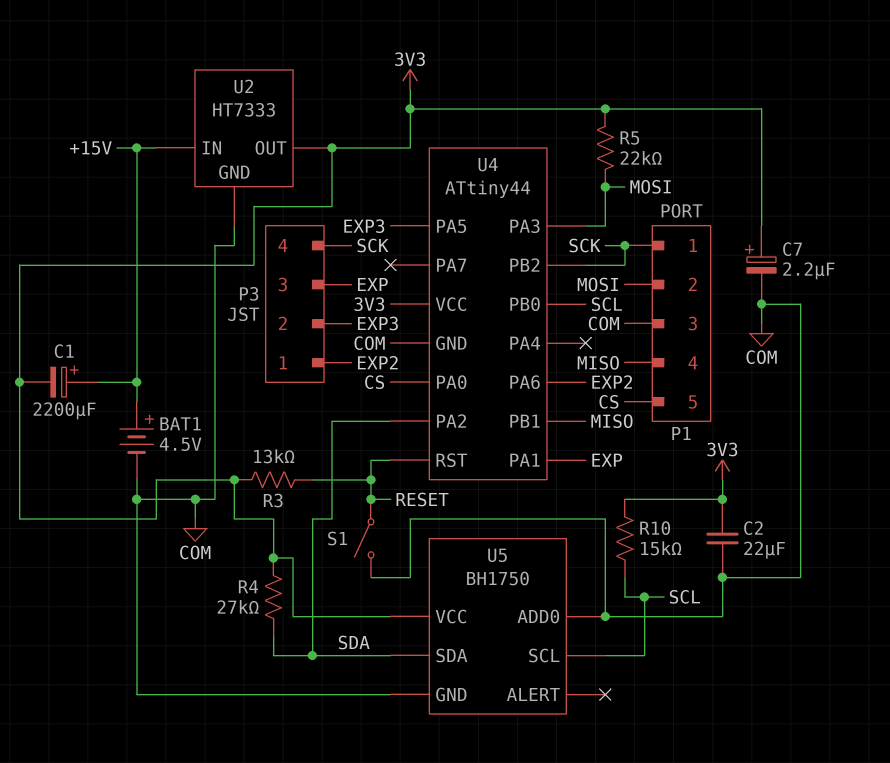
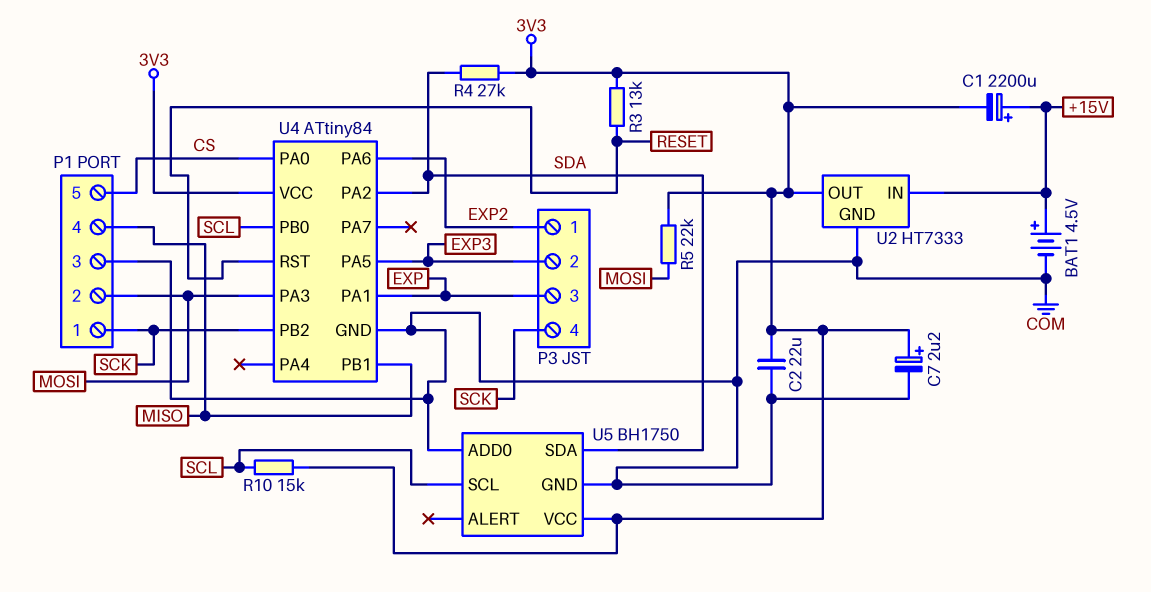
S1: switch (COM, RESET) -> none
U4: ATtiny44 -> ATtiny84

